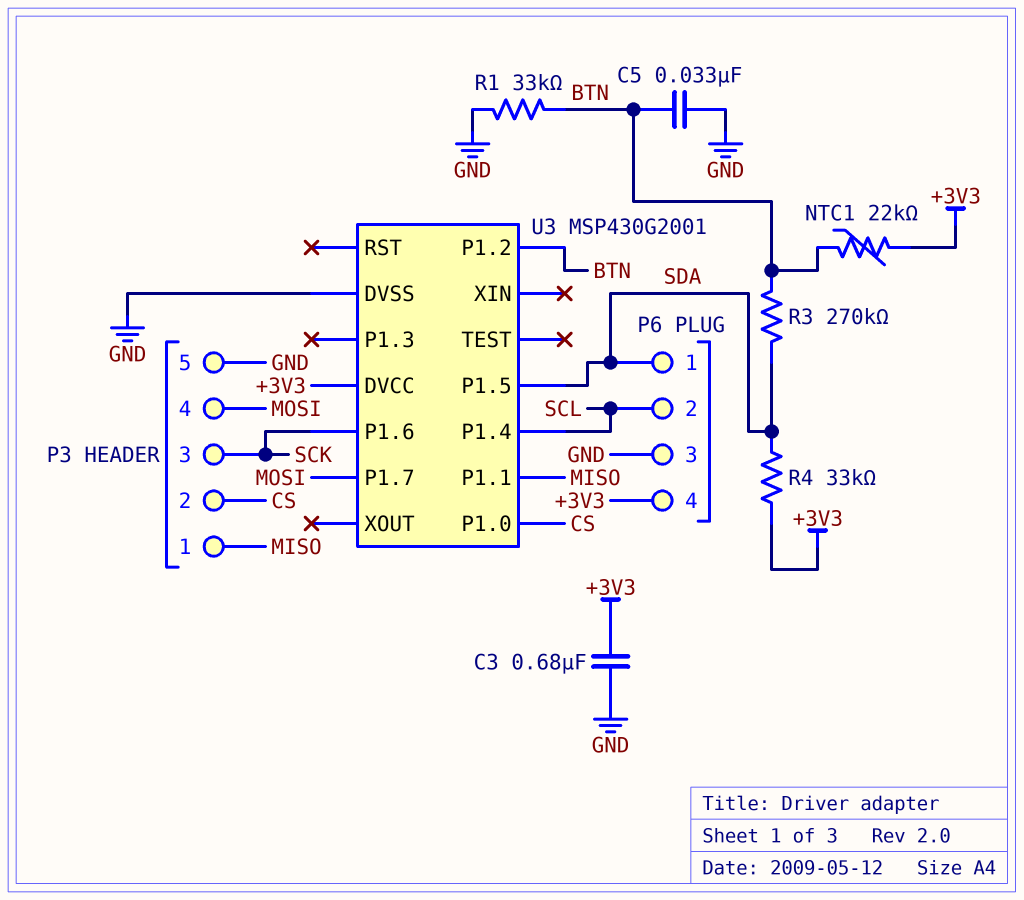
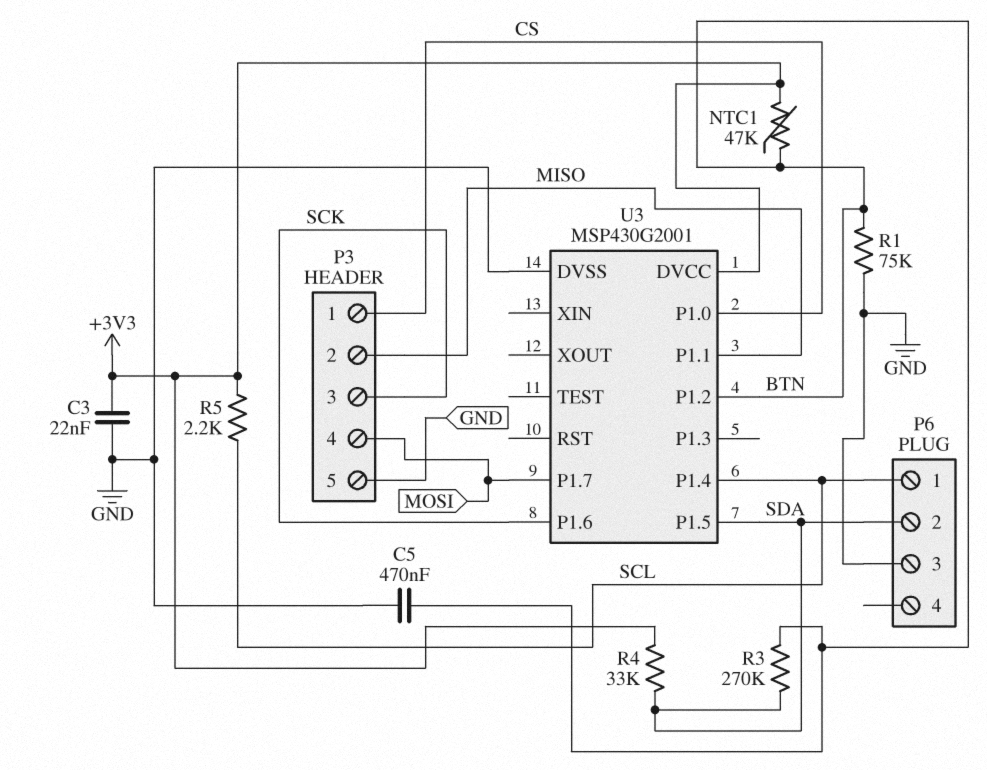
C3: 680nF (+3V3, GND) -> 22nF (+3V3, GND)
C5: 33nF (BTN, GND) -> 470nF (BTN, GND)
NTC1: 22k (+3V3, BTN) -> 47k (+3V3, BTN)
P3 pin 1: MISO -> CS
P3 pin 2: CS -> MISO
P6 pin 1: SDA -> SCL
P6 pin 2: SCL -> SDA
P6 pin 4: +3V3 -> none
R1: 33k (BTN, GND) -> 75k (BTN, GND)
R5: none -> 2.2k (+3V3, SCL)

